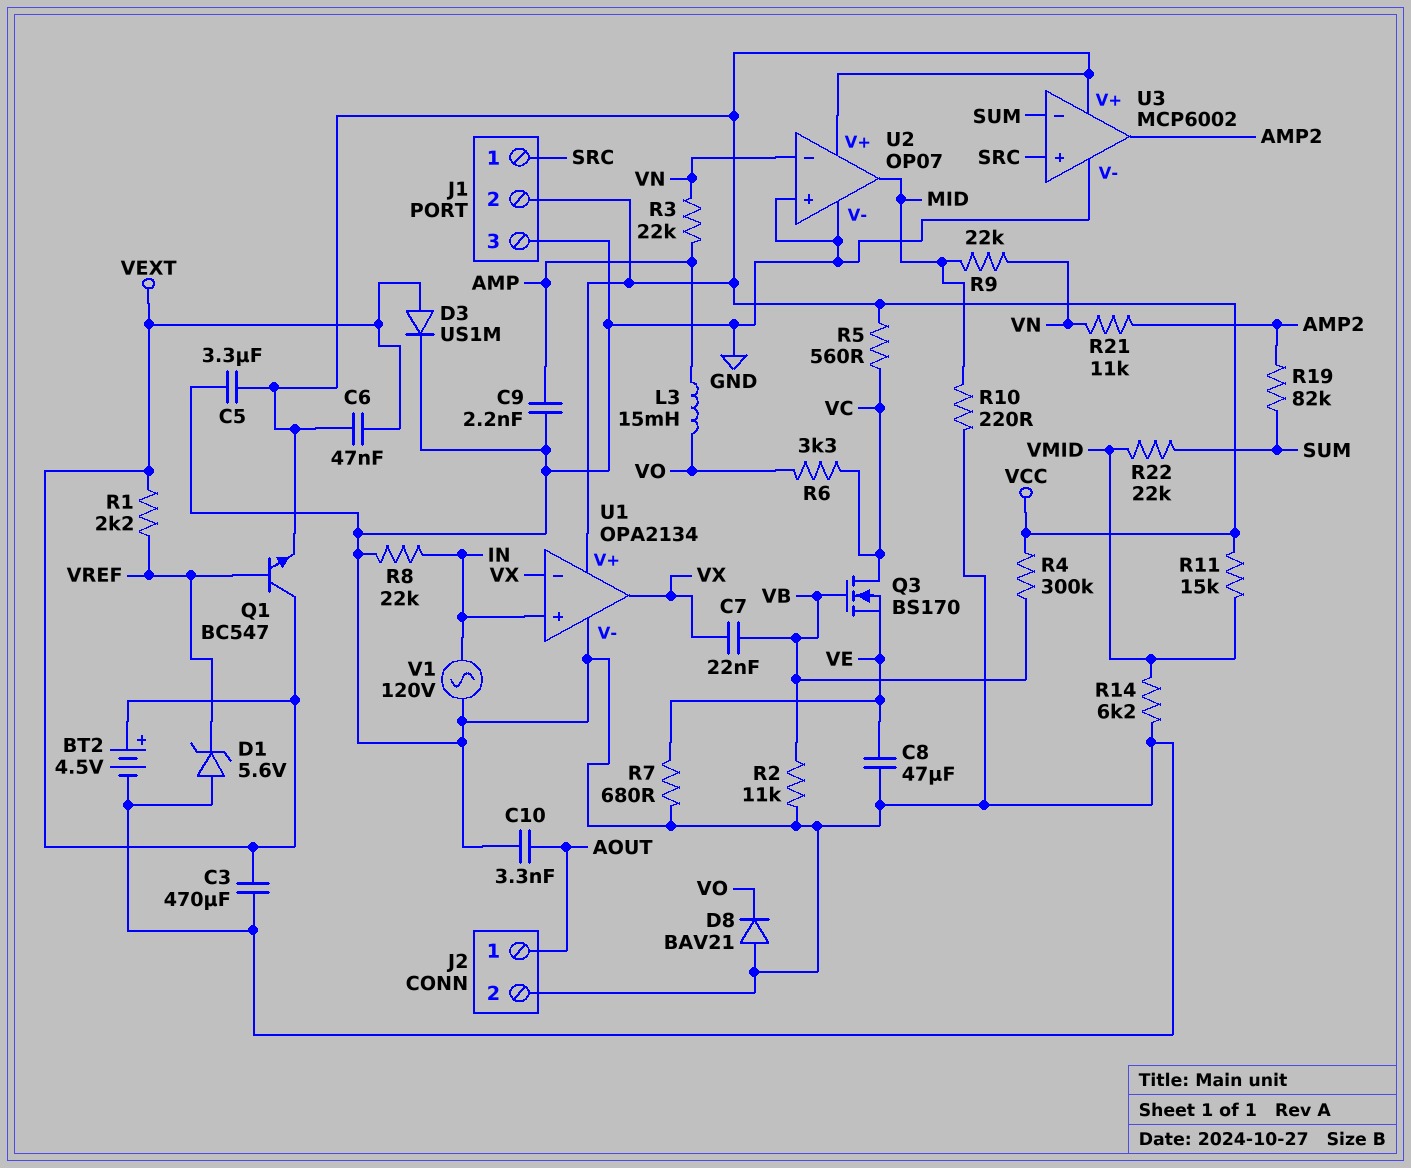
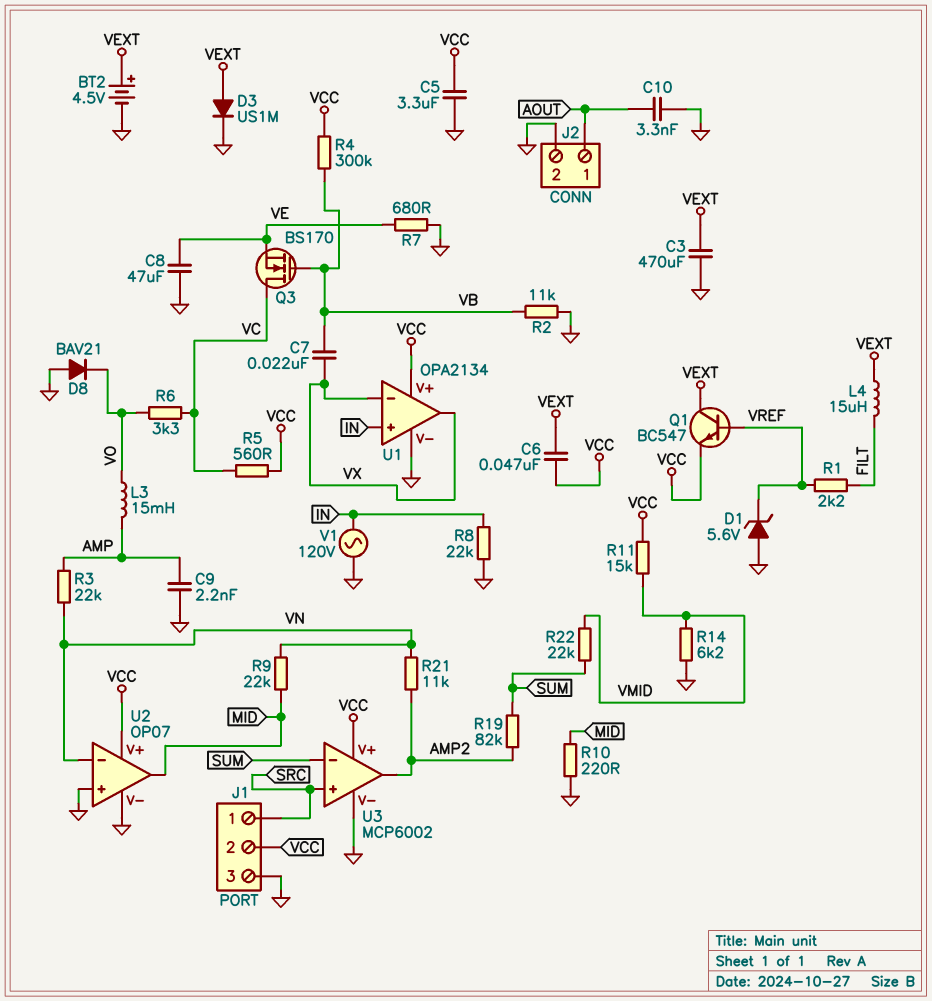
L4: none -> 15uH (FILT, VEXT)
R1: 2.2k (VEXT, VREF) -> 2.2k (FILT, VREF)

